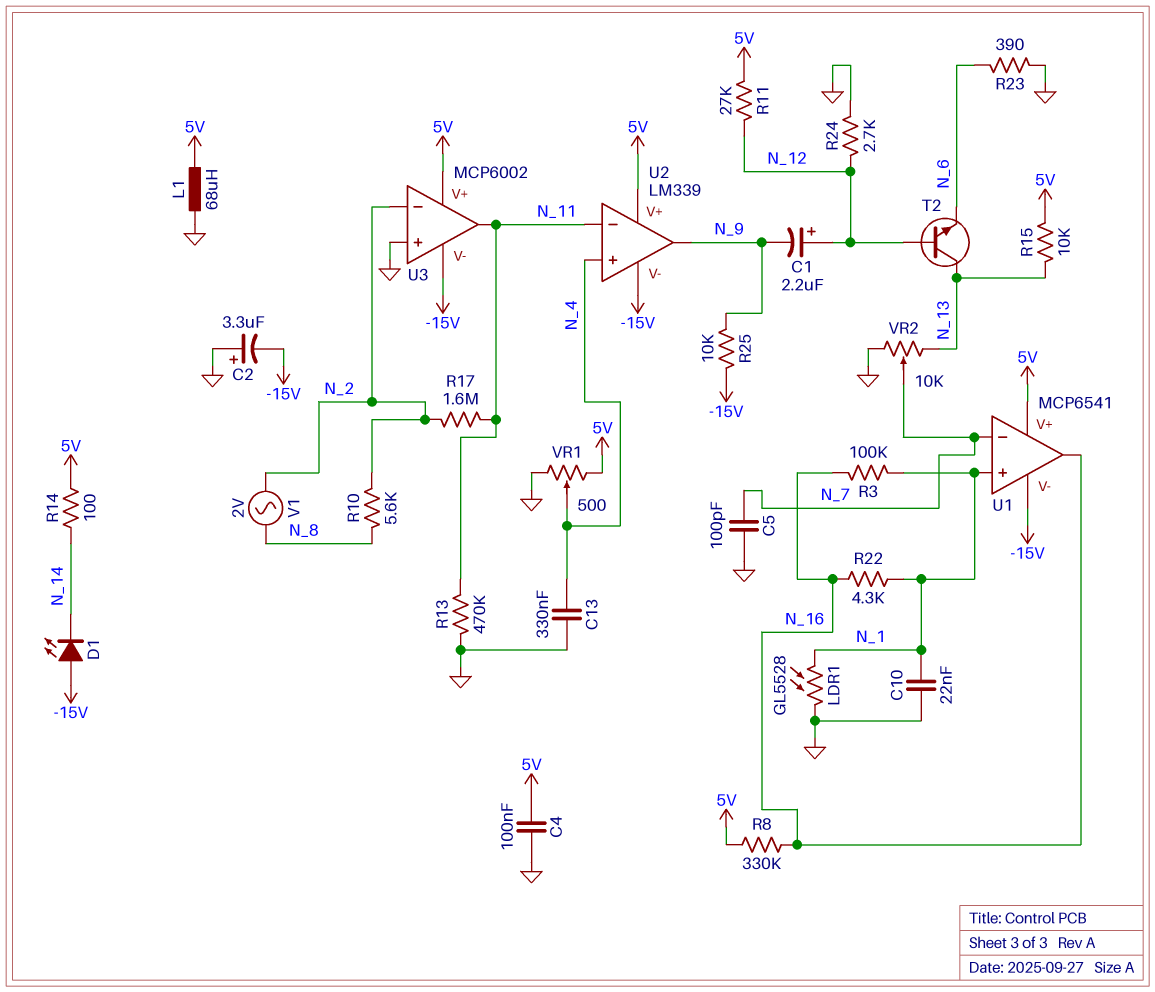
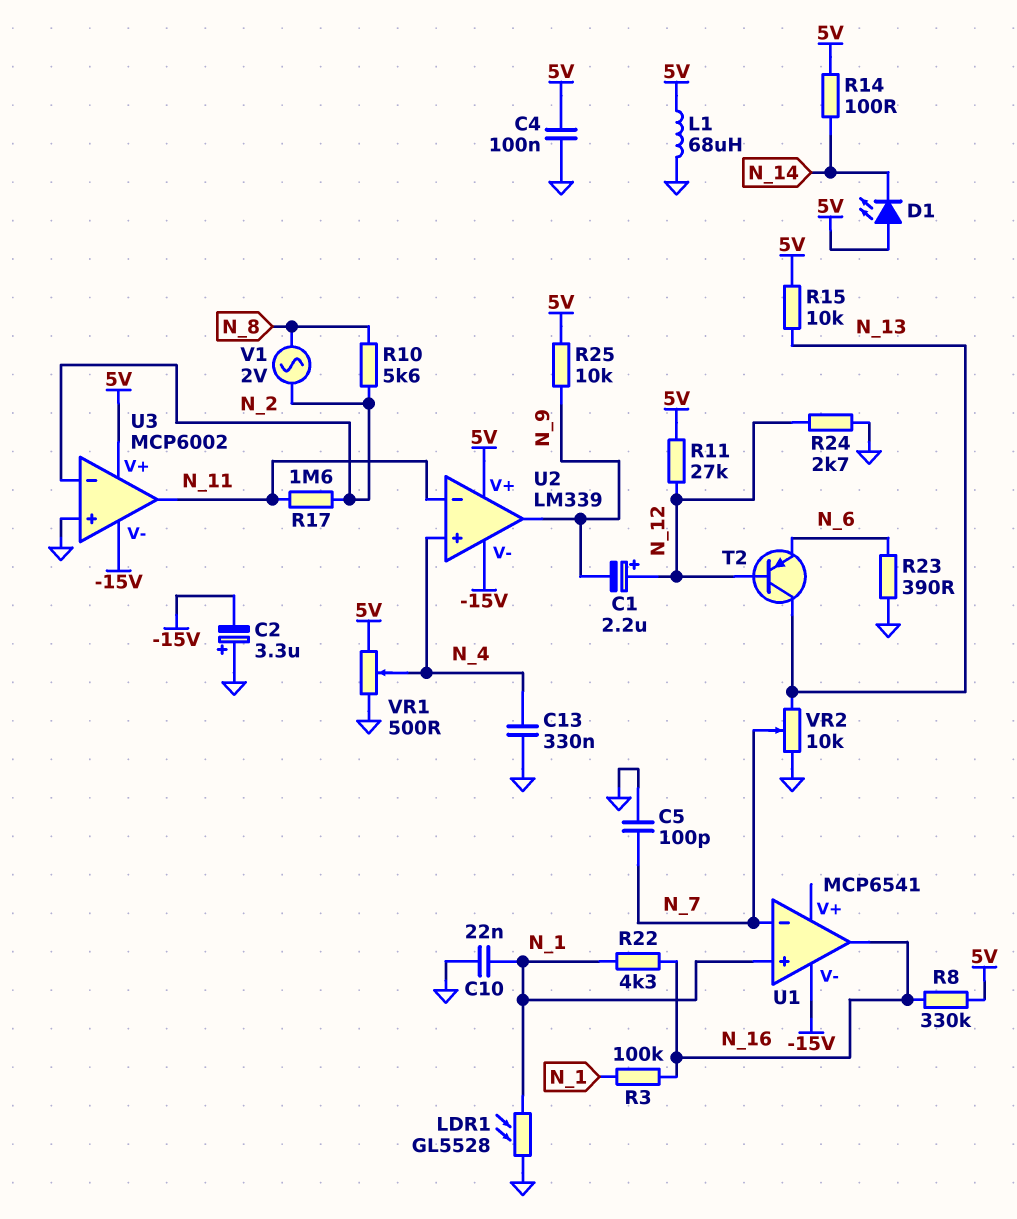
D1: LED (A -15V, K N_14) -> LED (A 5V, K N_14)
R13: 470k (GND, N_11) -> none
R25: 10k (-15V, N_9) -> 10k (5V, N_9)
T2: NPN (B N_12, C N_13, E N_6) -> PNP (B N_12, C N_13, E N_6)
U1 pin V+: 5V -> none

